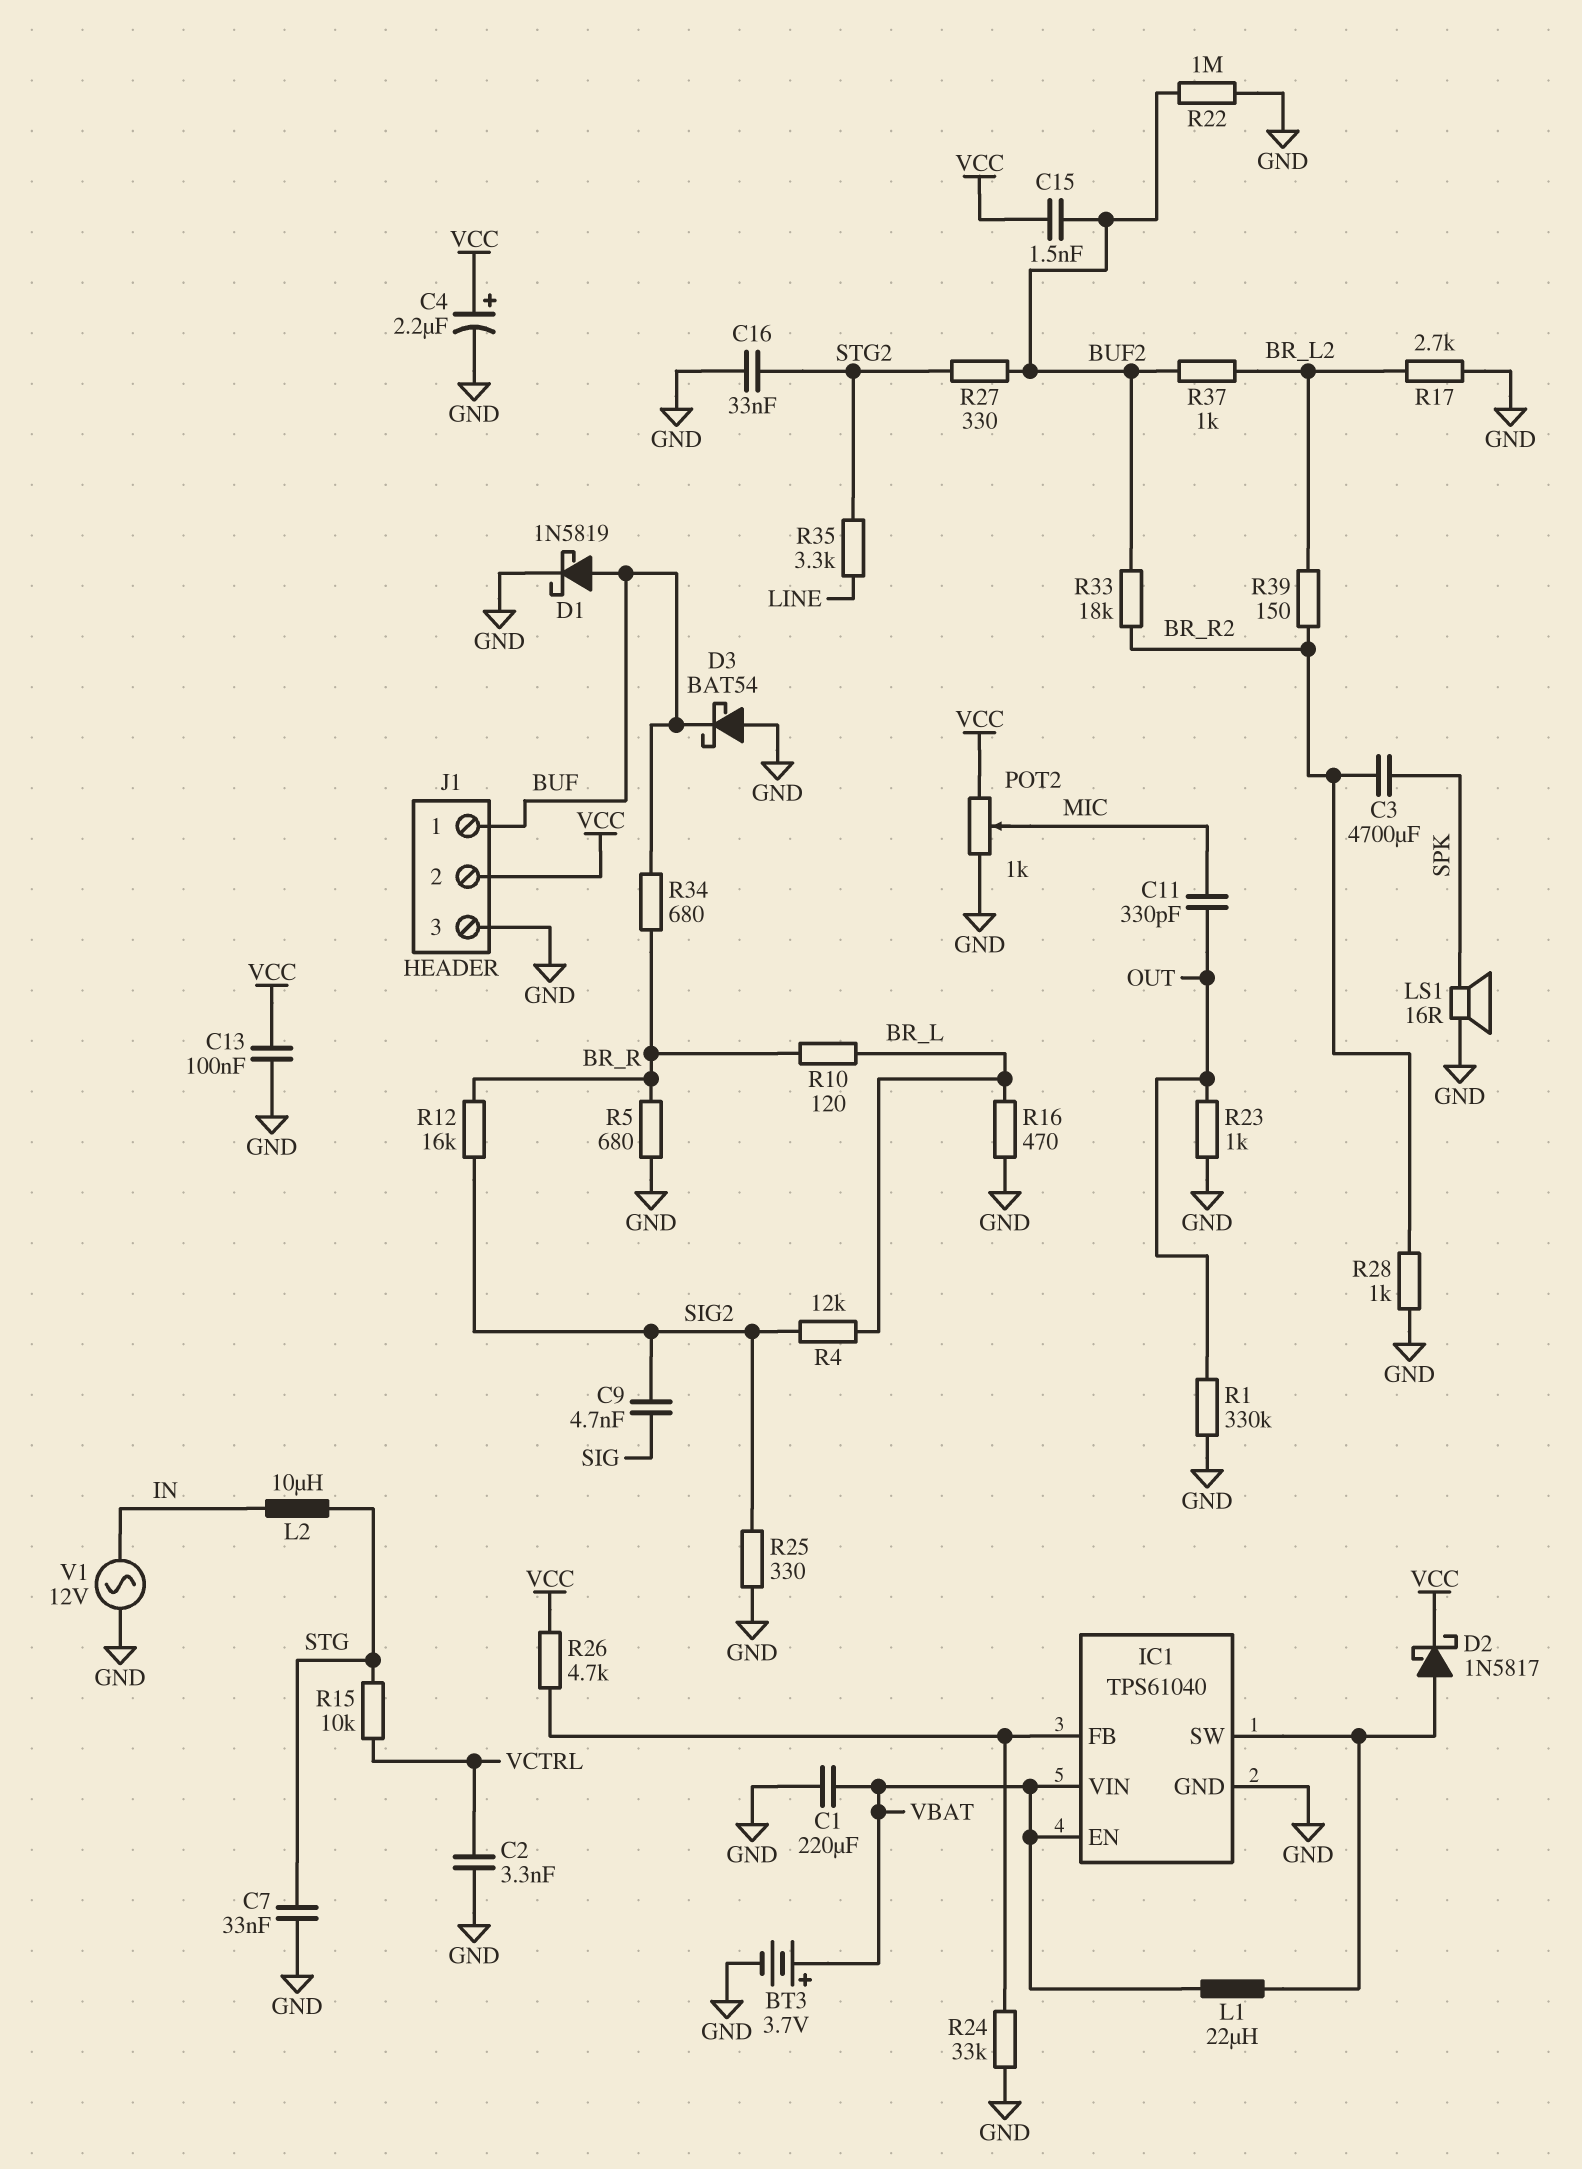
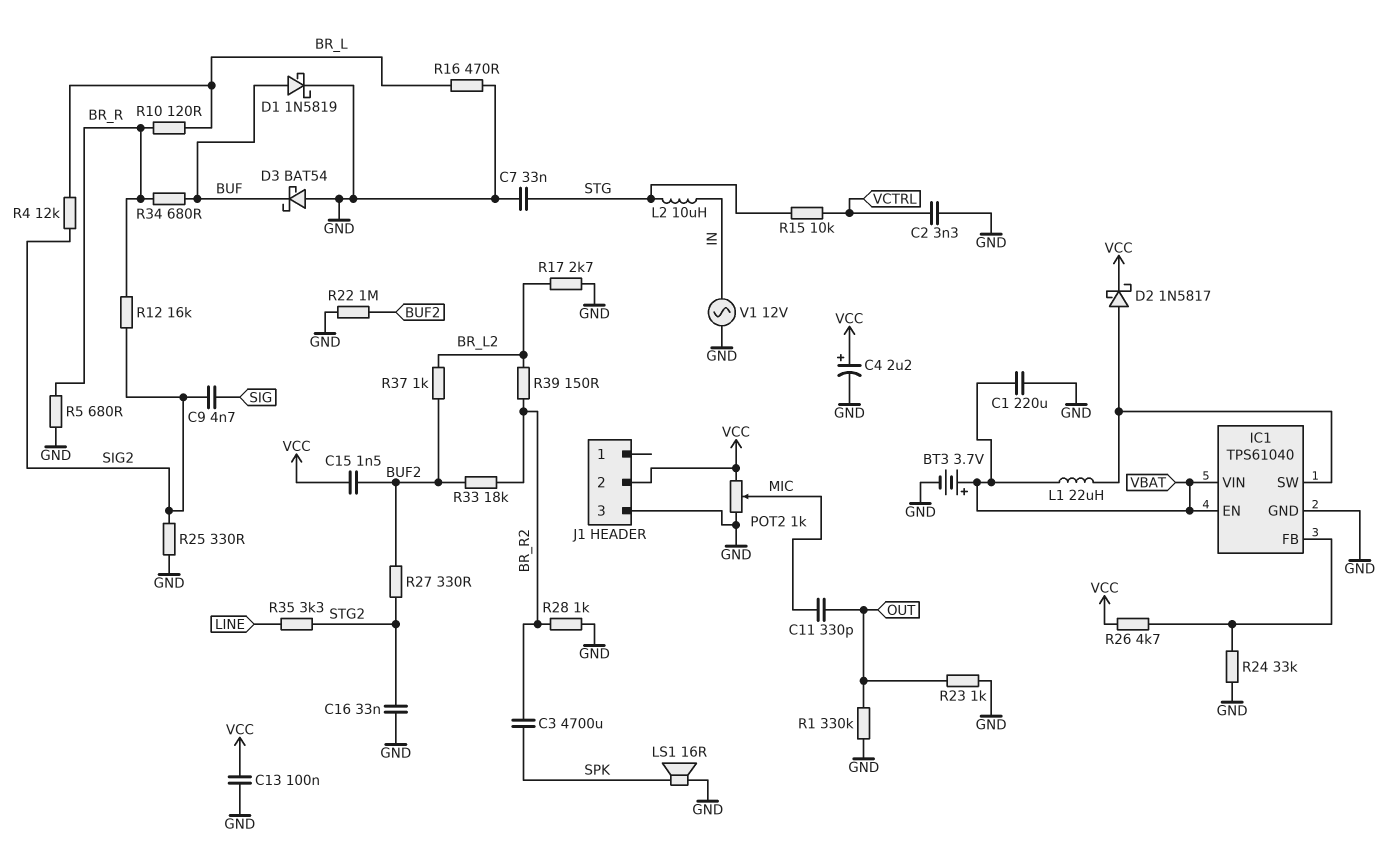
J1 pin 1: BUF -> none

